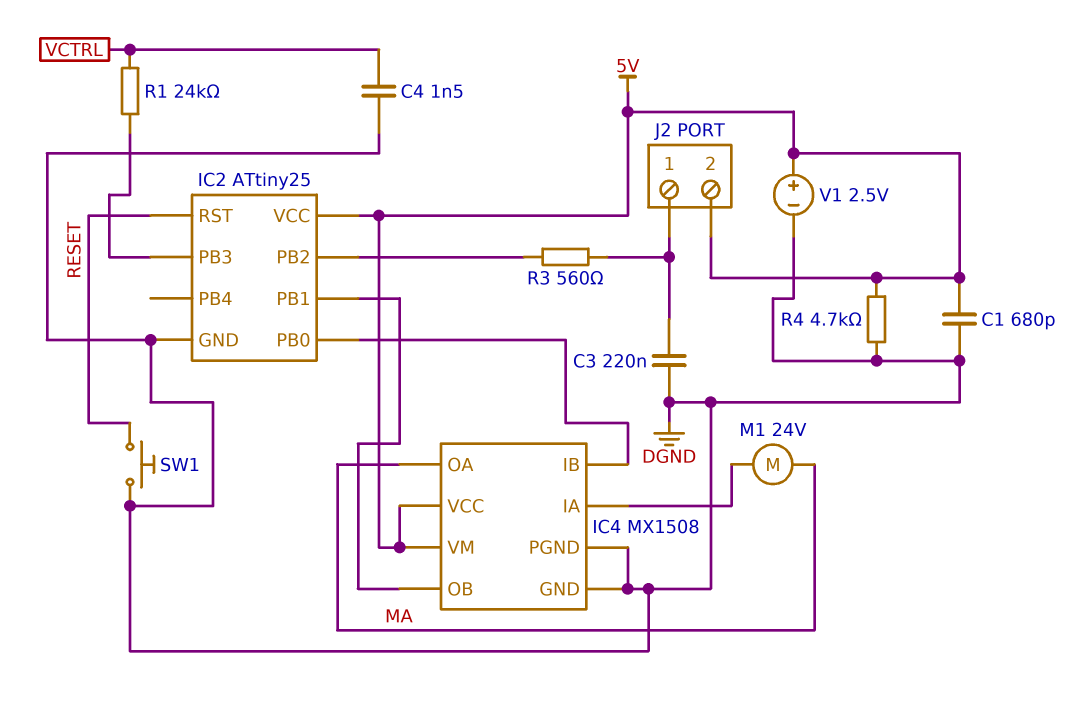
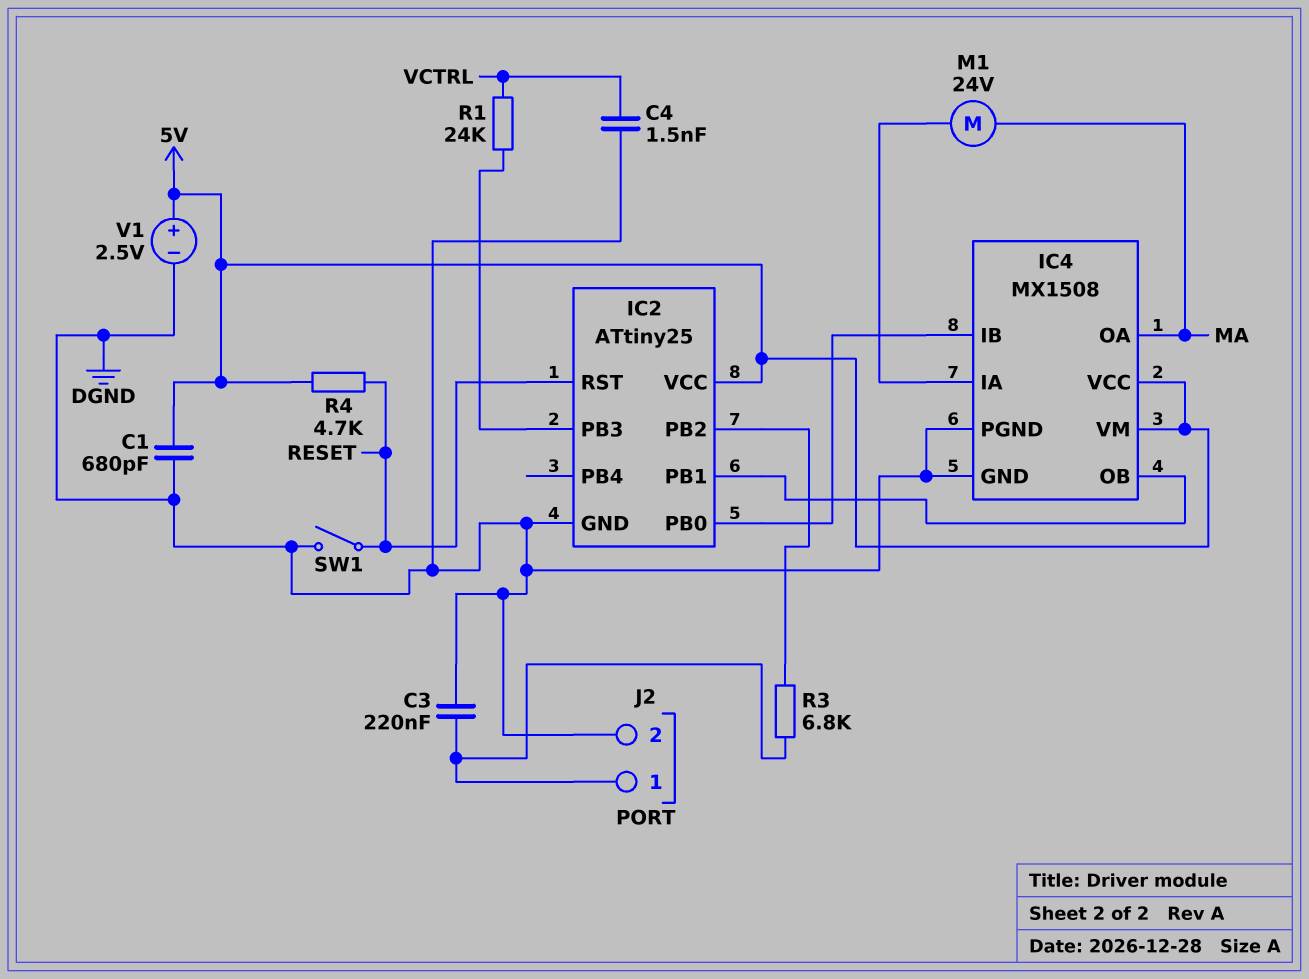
J2 pin 2: 5V -> DGND
R3: 560 (IC2/PB2, J2/1) -> 6.8k (IC2/PB2, J2/1)
R4: 4.7k (5V, DGND) -> 4.7k (5V, RESET)
SW1: button (DGND, RESET) -> switch (DGND, RESET)

